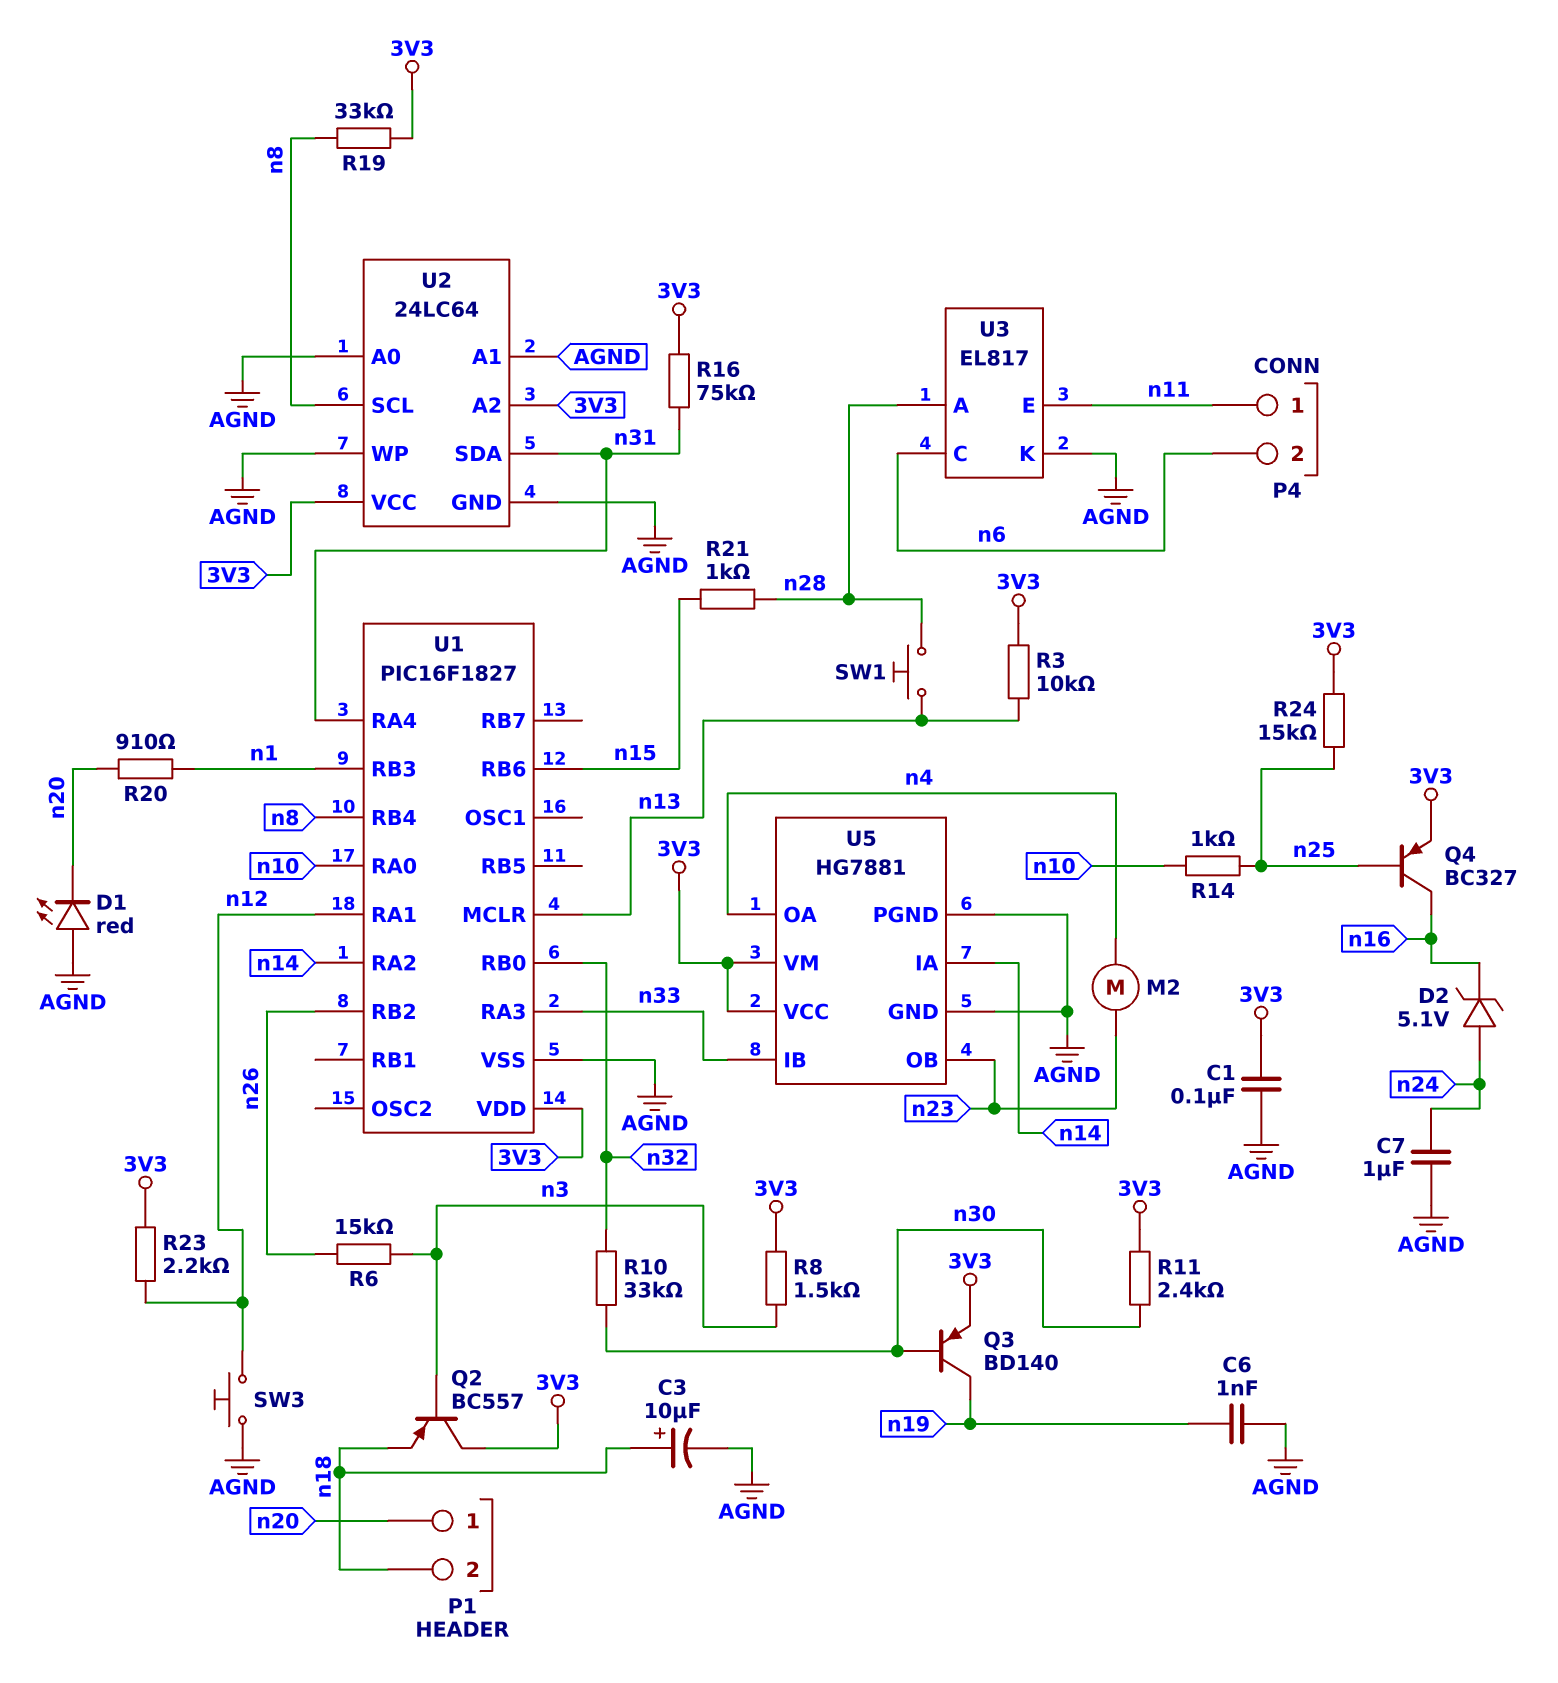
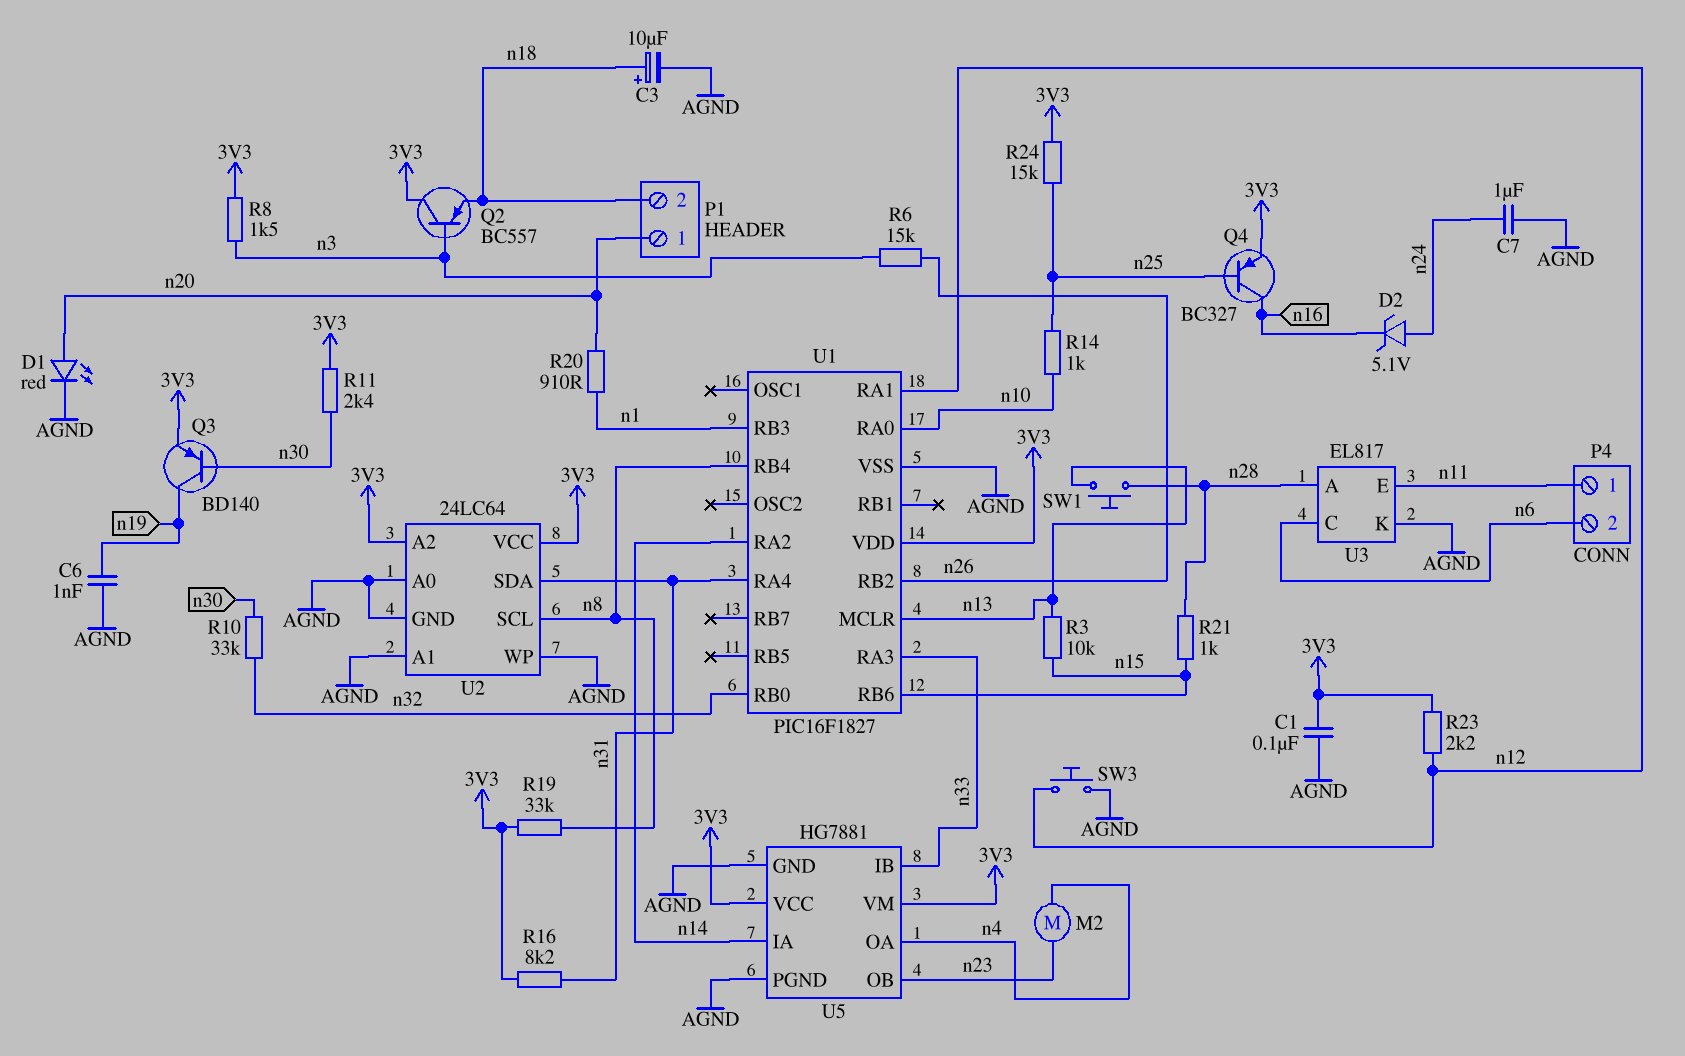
D1: LED red (A AGND, K n20) -> LED red (A n20, K AGND)
R3: 10k (3V3, n13) -> 10k (n13, n15)
R16: 75k (3V3, n31) -> 8.2k (3V3, n31)

